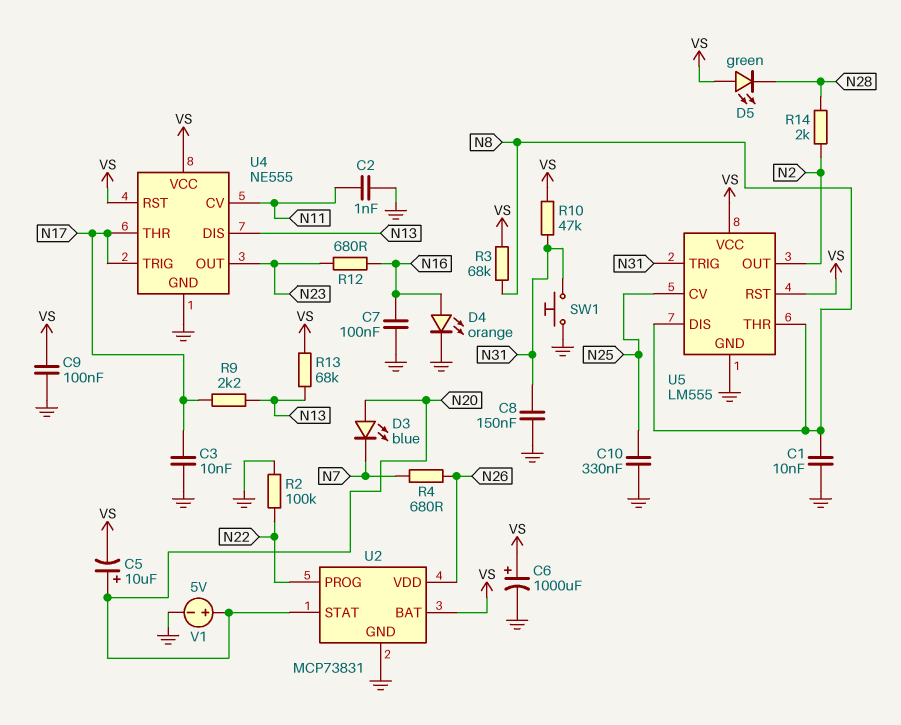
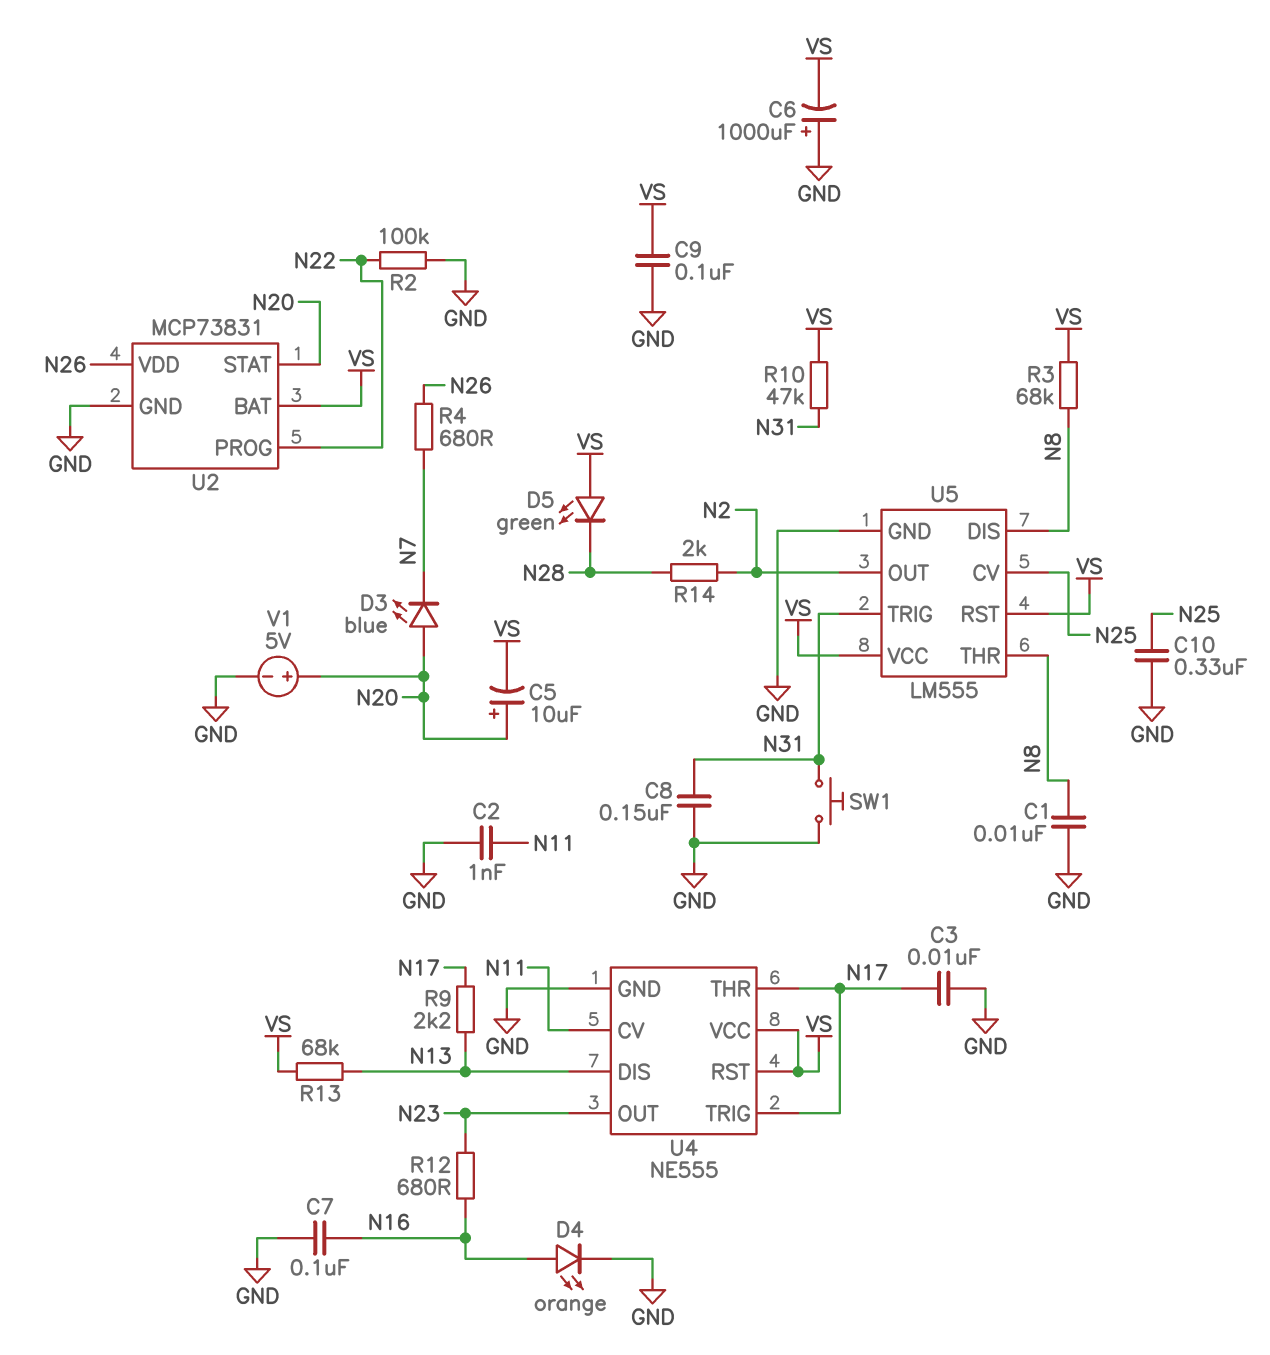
C6: 1000uF (plus VS, minus GND) -> 1000uF (plus GND, minus VS)

